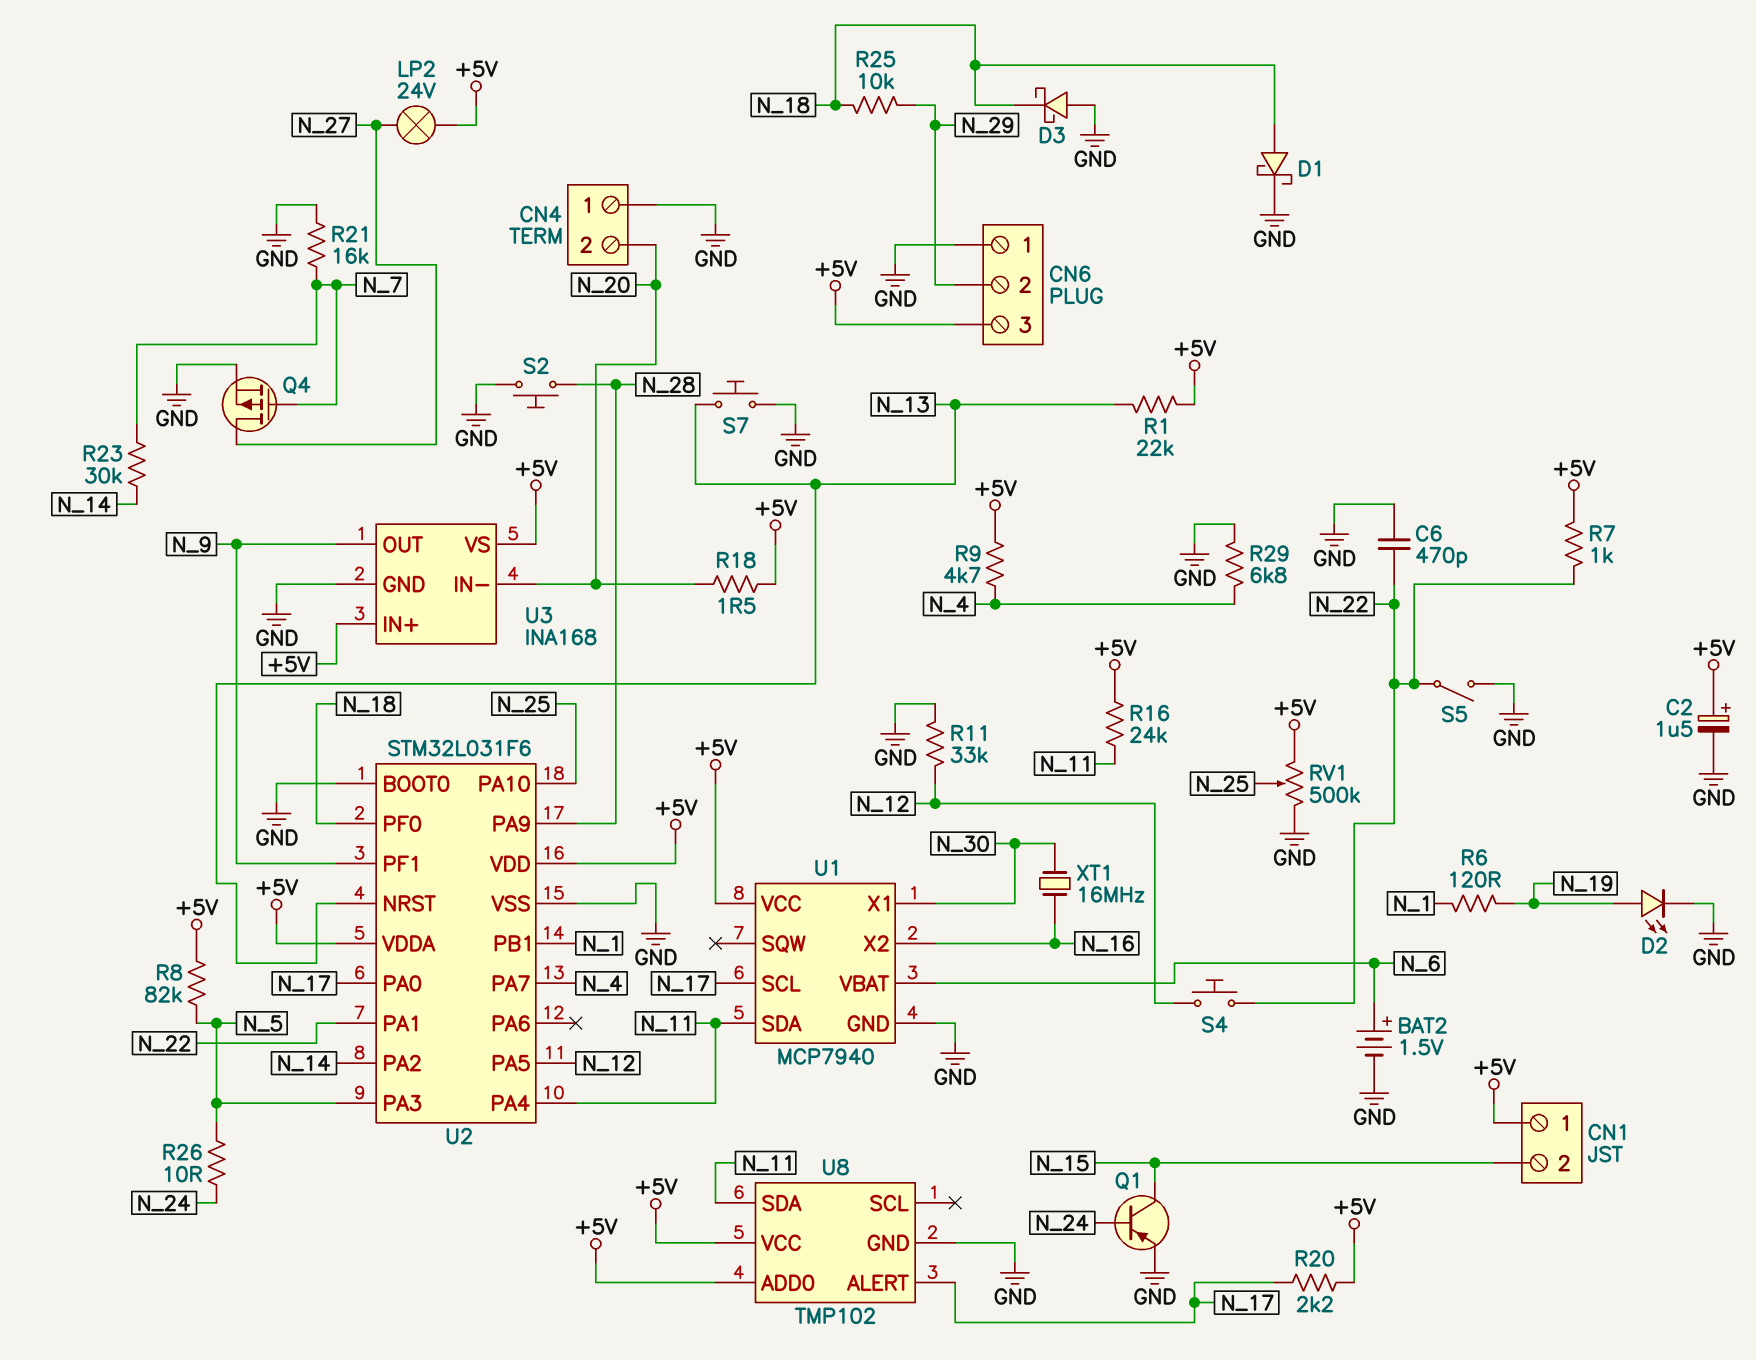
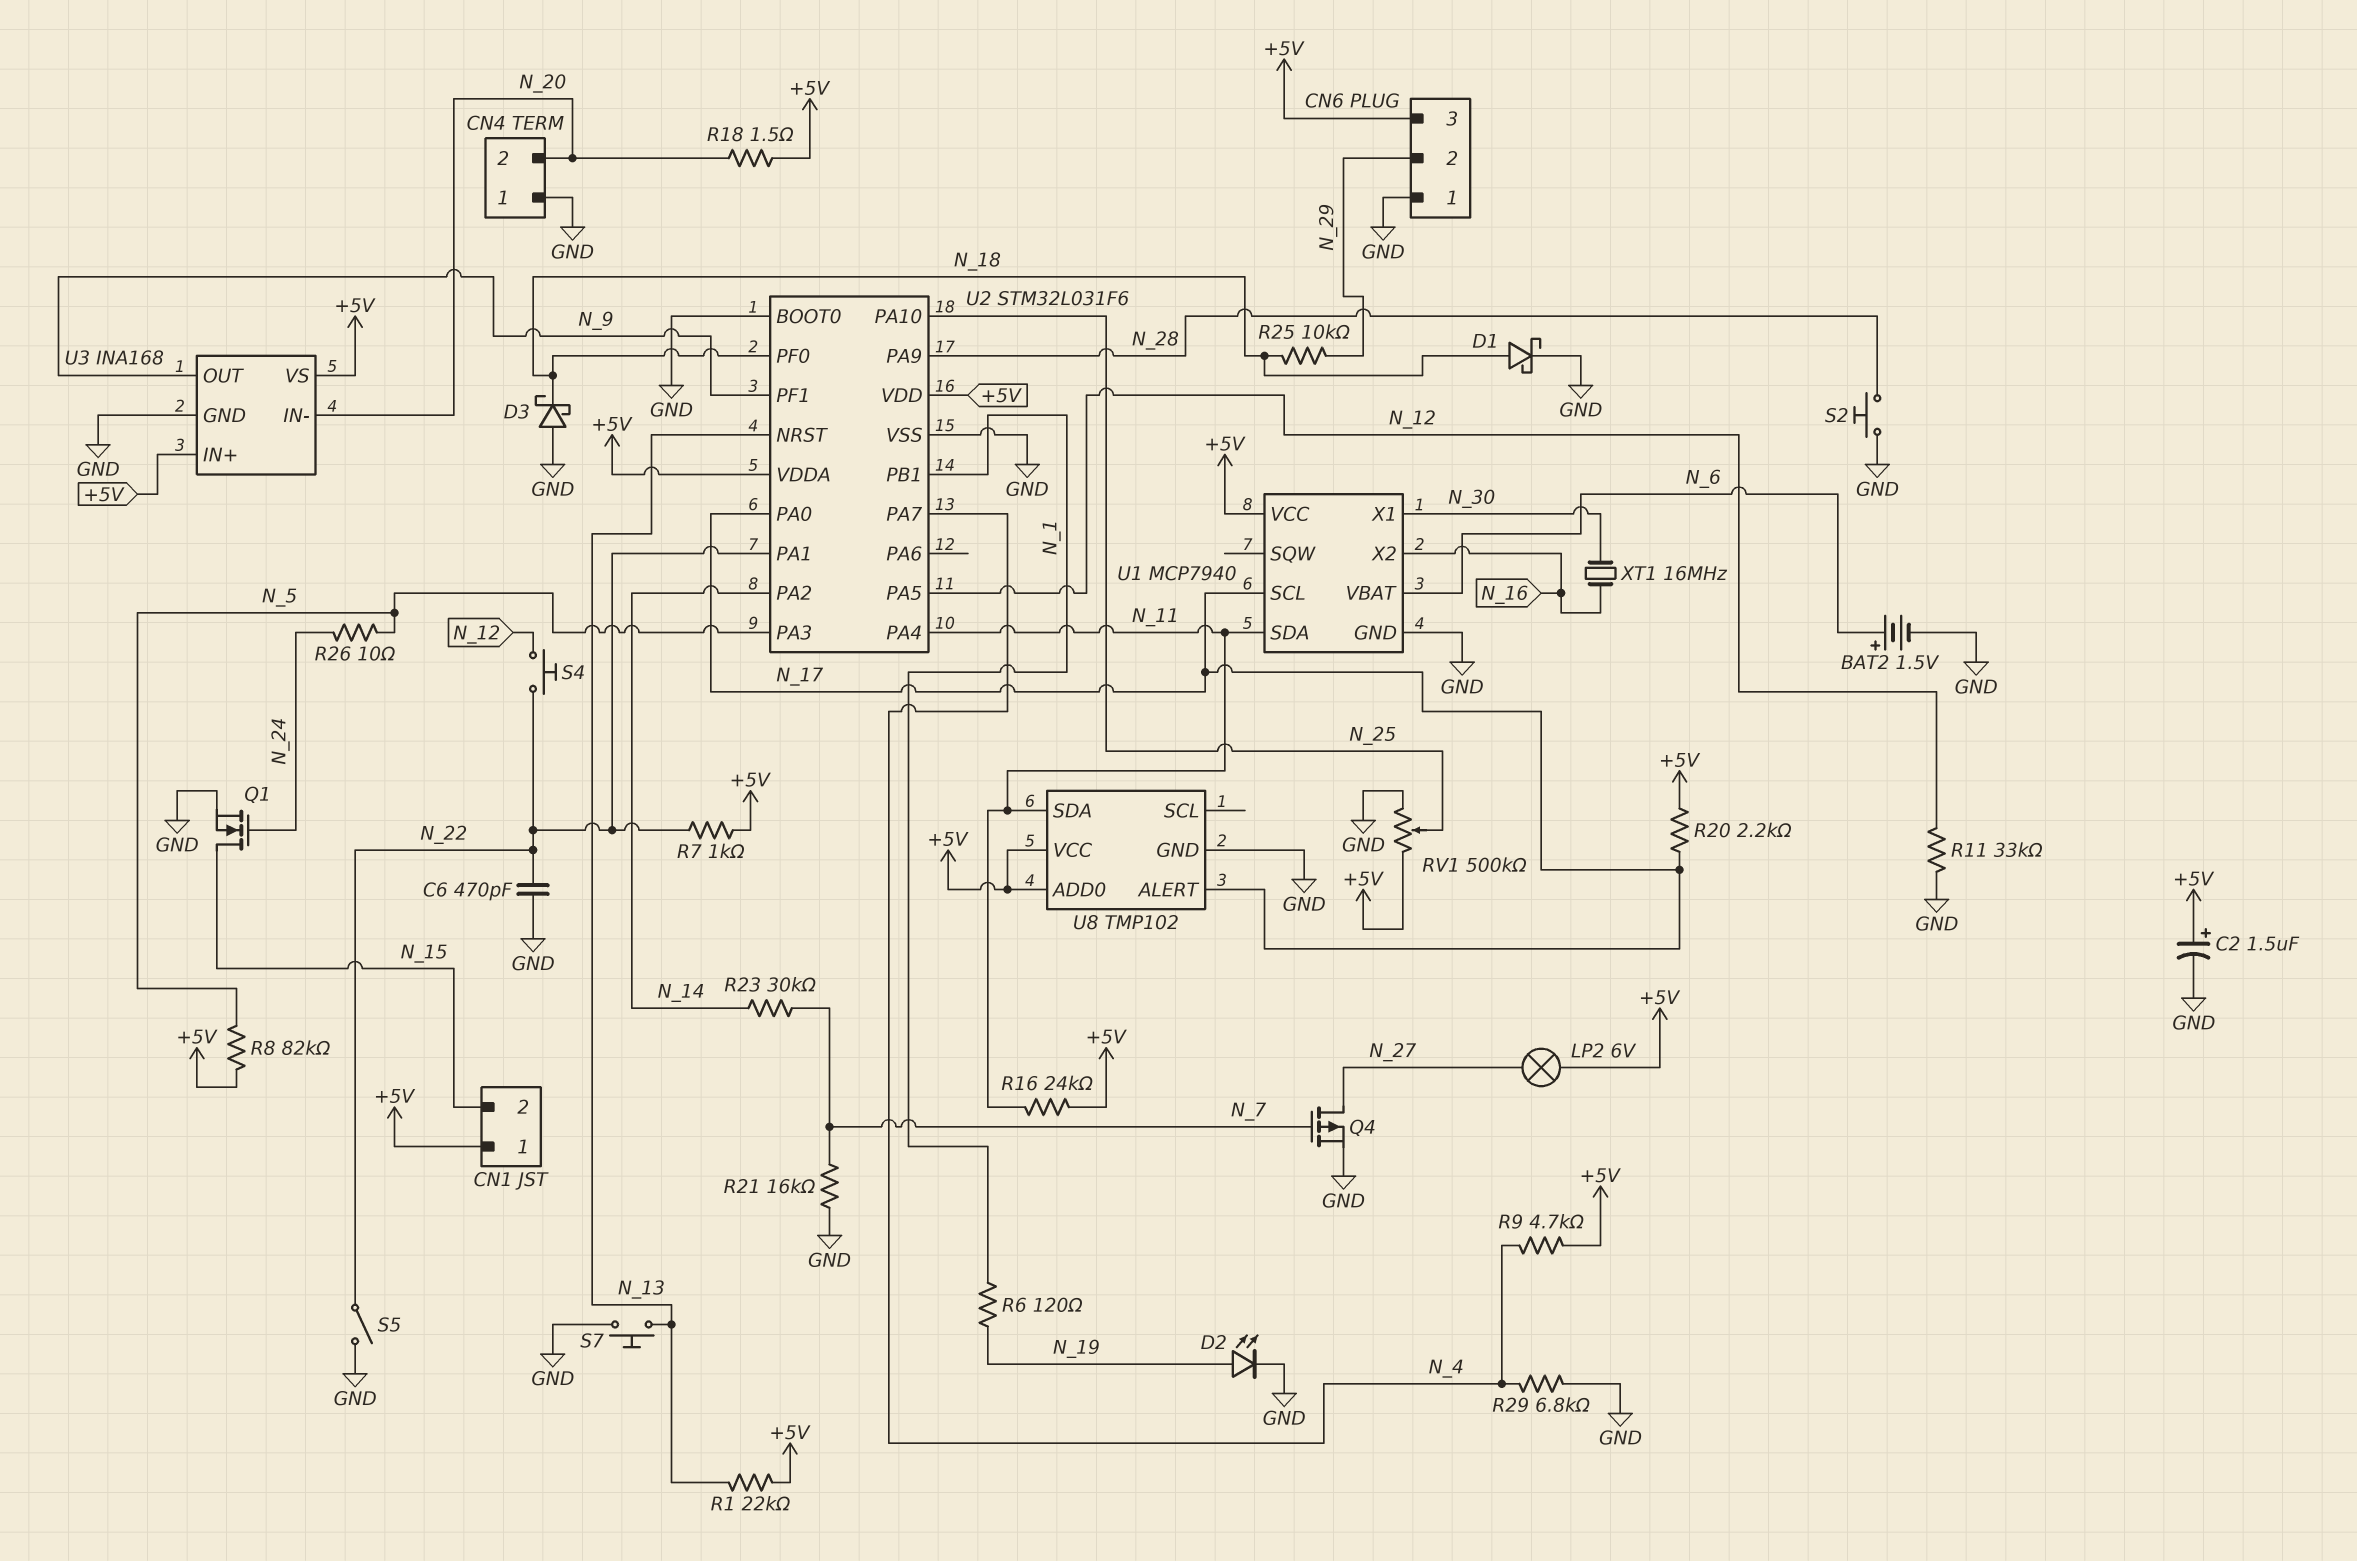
LP2: lamp 24V (+5V, N_27) -> lamp 6V (+5V, N_27)
Q1: PNP (B N_24, C N_15, E GND) -> NMOS (G N_24, D N_15, S GND)

